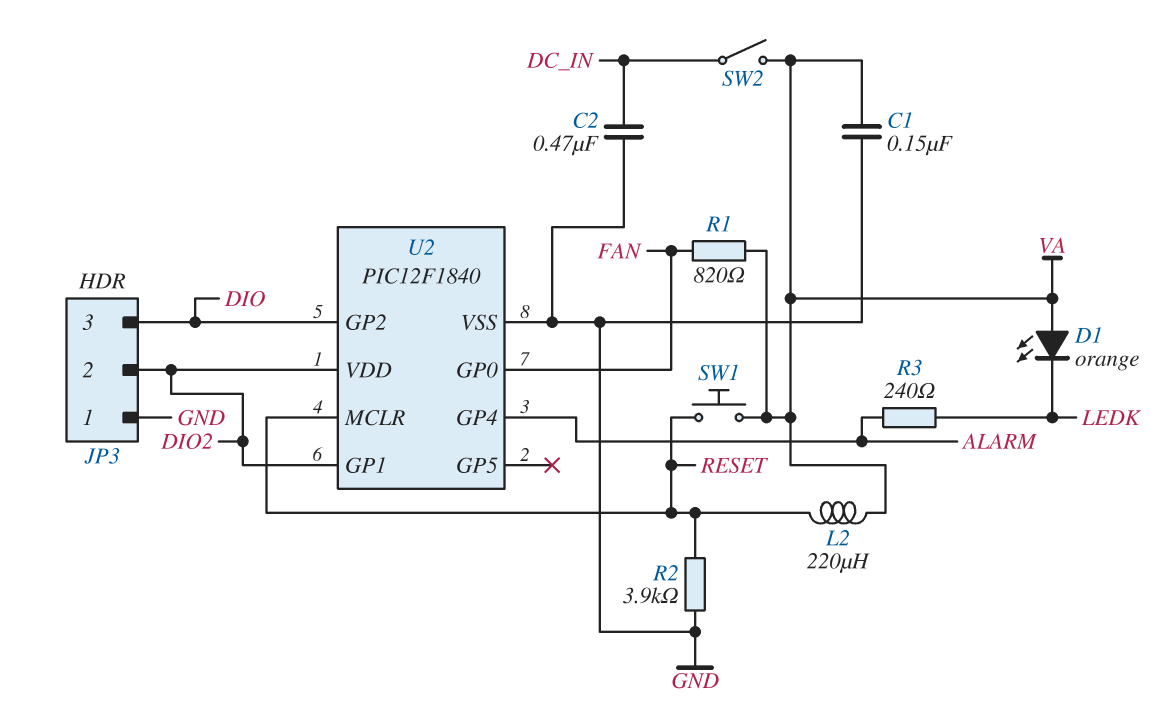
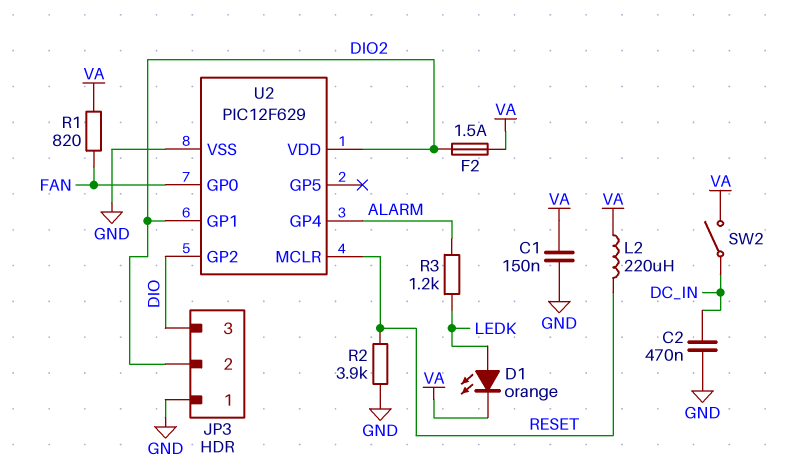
D1: LED orange (A VA, K LEDK) -> LED orange (A LEDK, K VA)
F2: none -> 1.5A (DIO2, VA)
R3: 240 (ALARM, LEDK) -> 1.2k (ALARM, LEDK)
SW1: button (RESET, VA) -> none
U2: PIC12F1840 -> PIC12F629

